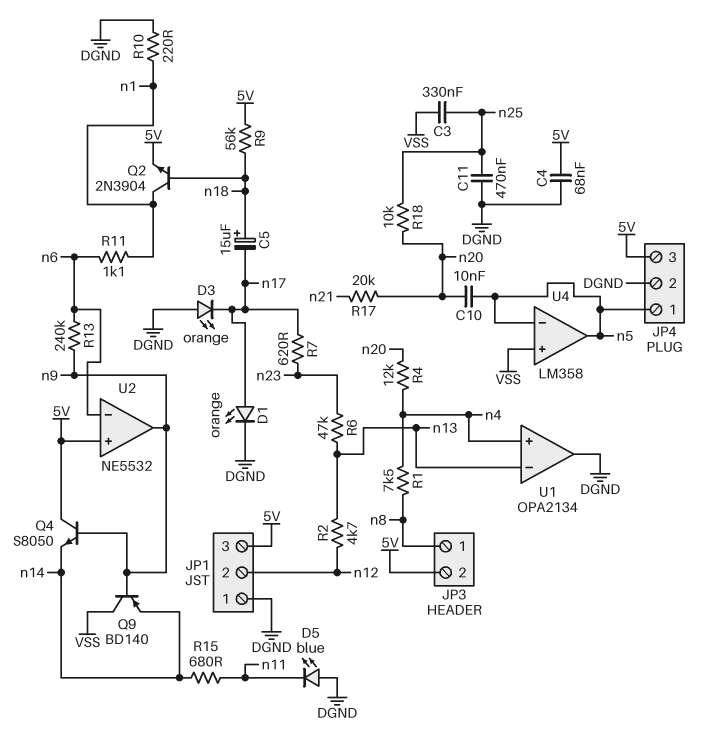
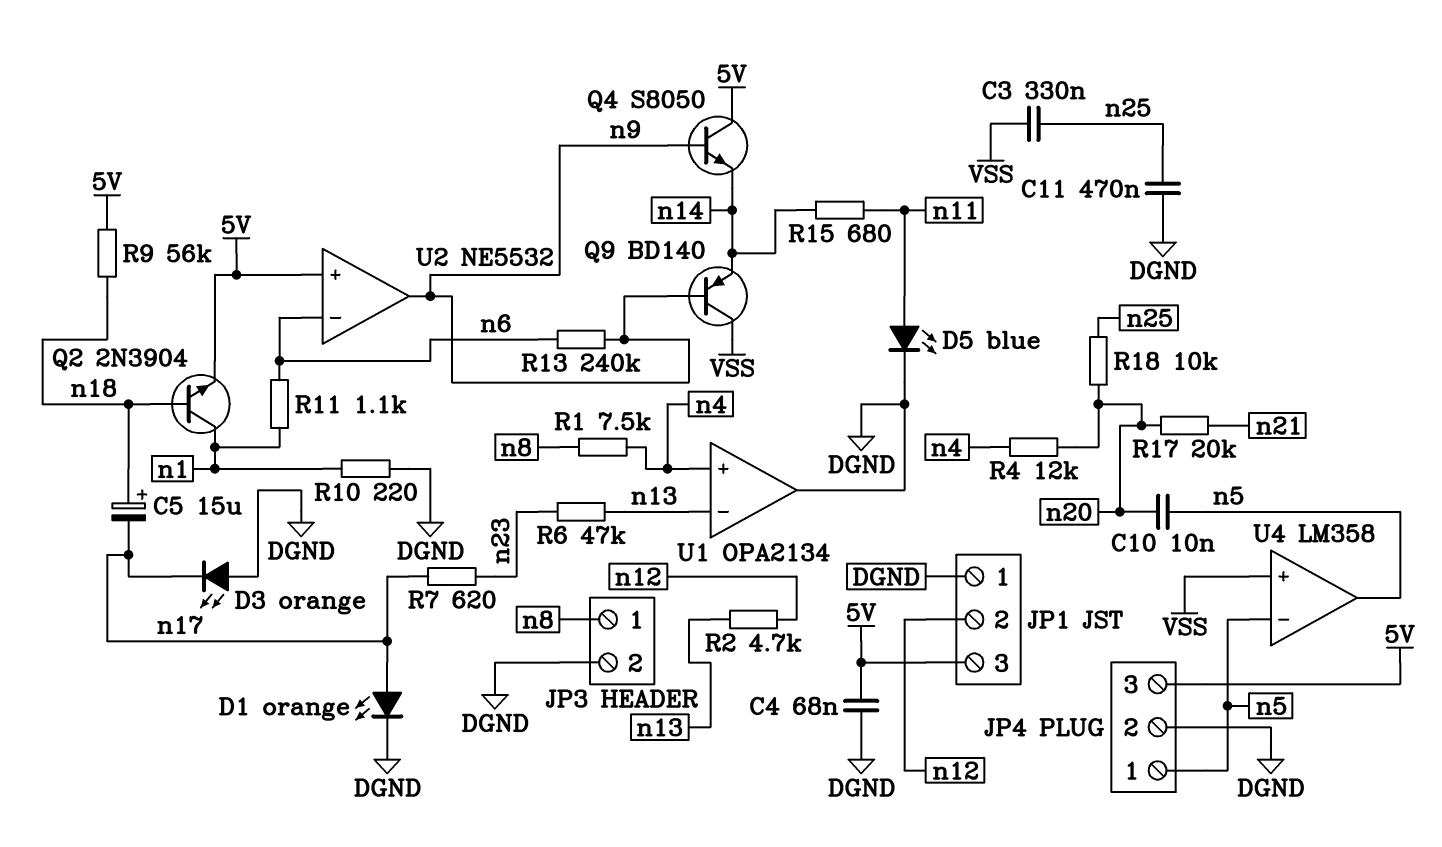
D5: LED blue (A DGND, K n11) -> LED blue (A n11, K DGND)
JP3 pin 2: 5V -> DGND

